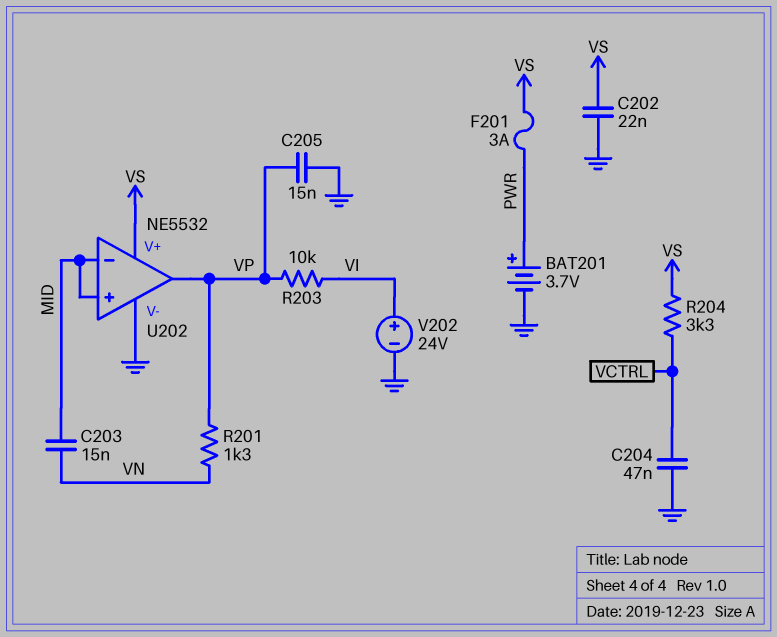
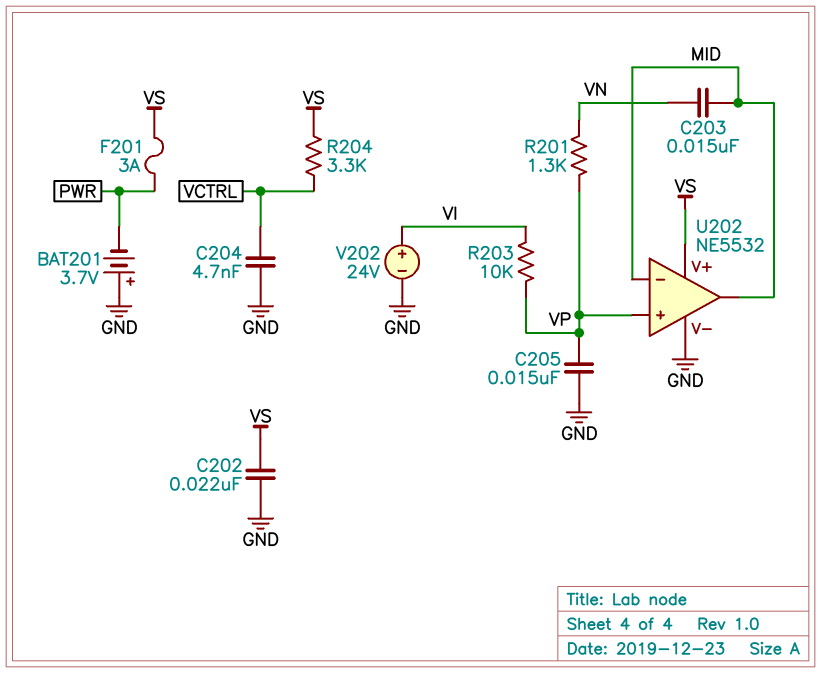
BAT201: 3.7V (plus PWR, minus GND) -> 3.7V (plus GND, minus PWR)
C204: 47nF (GND, VCTRL) -> 4.7nF (GND, VCTRL)
U202 pin in+: MID -> VP
U202 pin out: VP -> MID

